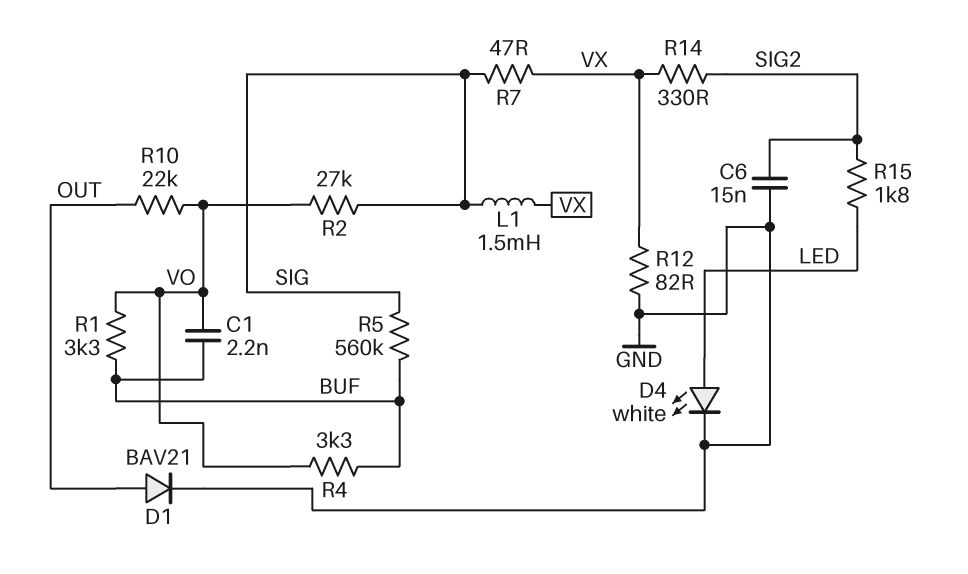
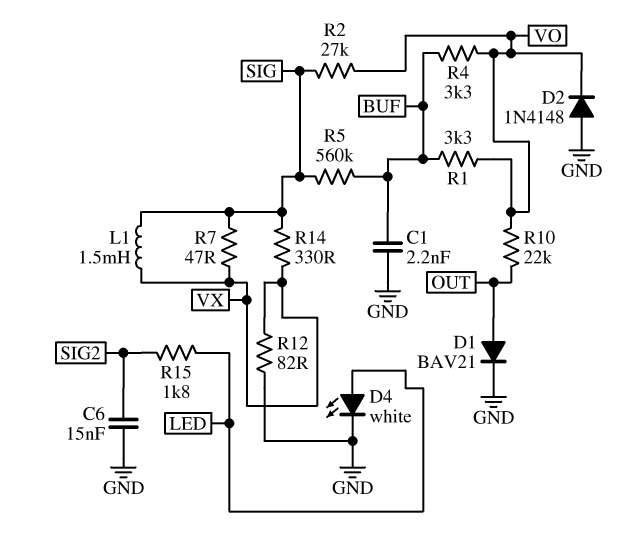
C1: 2.2nF (BUF, VO) -> 2.2nF (BUF, GND)
D2: none -> diode 1N4148 (A GND, K VO)
R14: 330 (SIG2, VX) -> 330 (SIG, VX)

